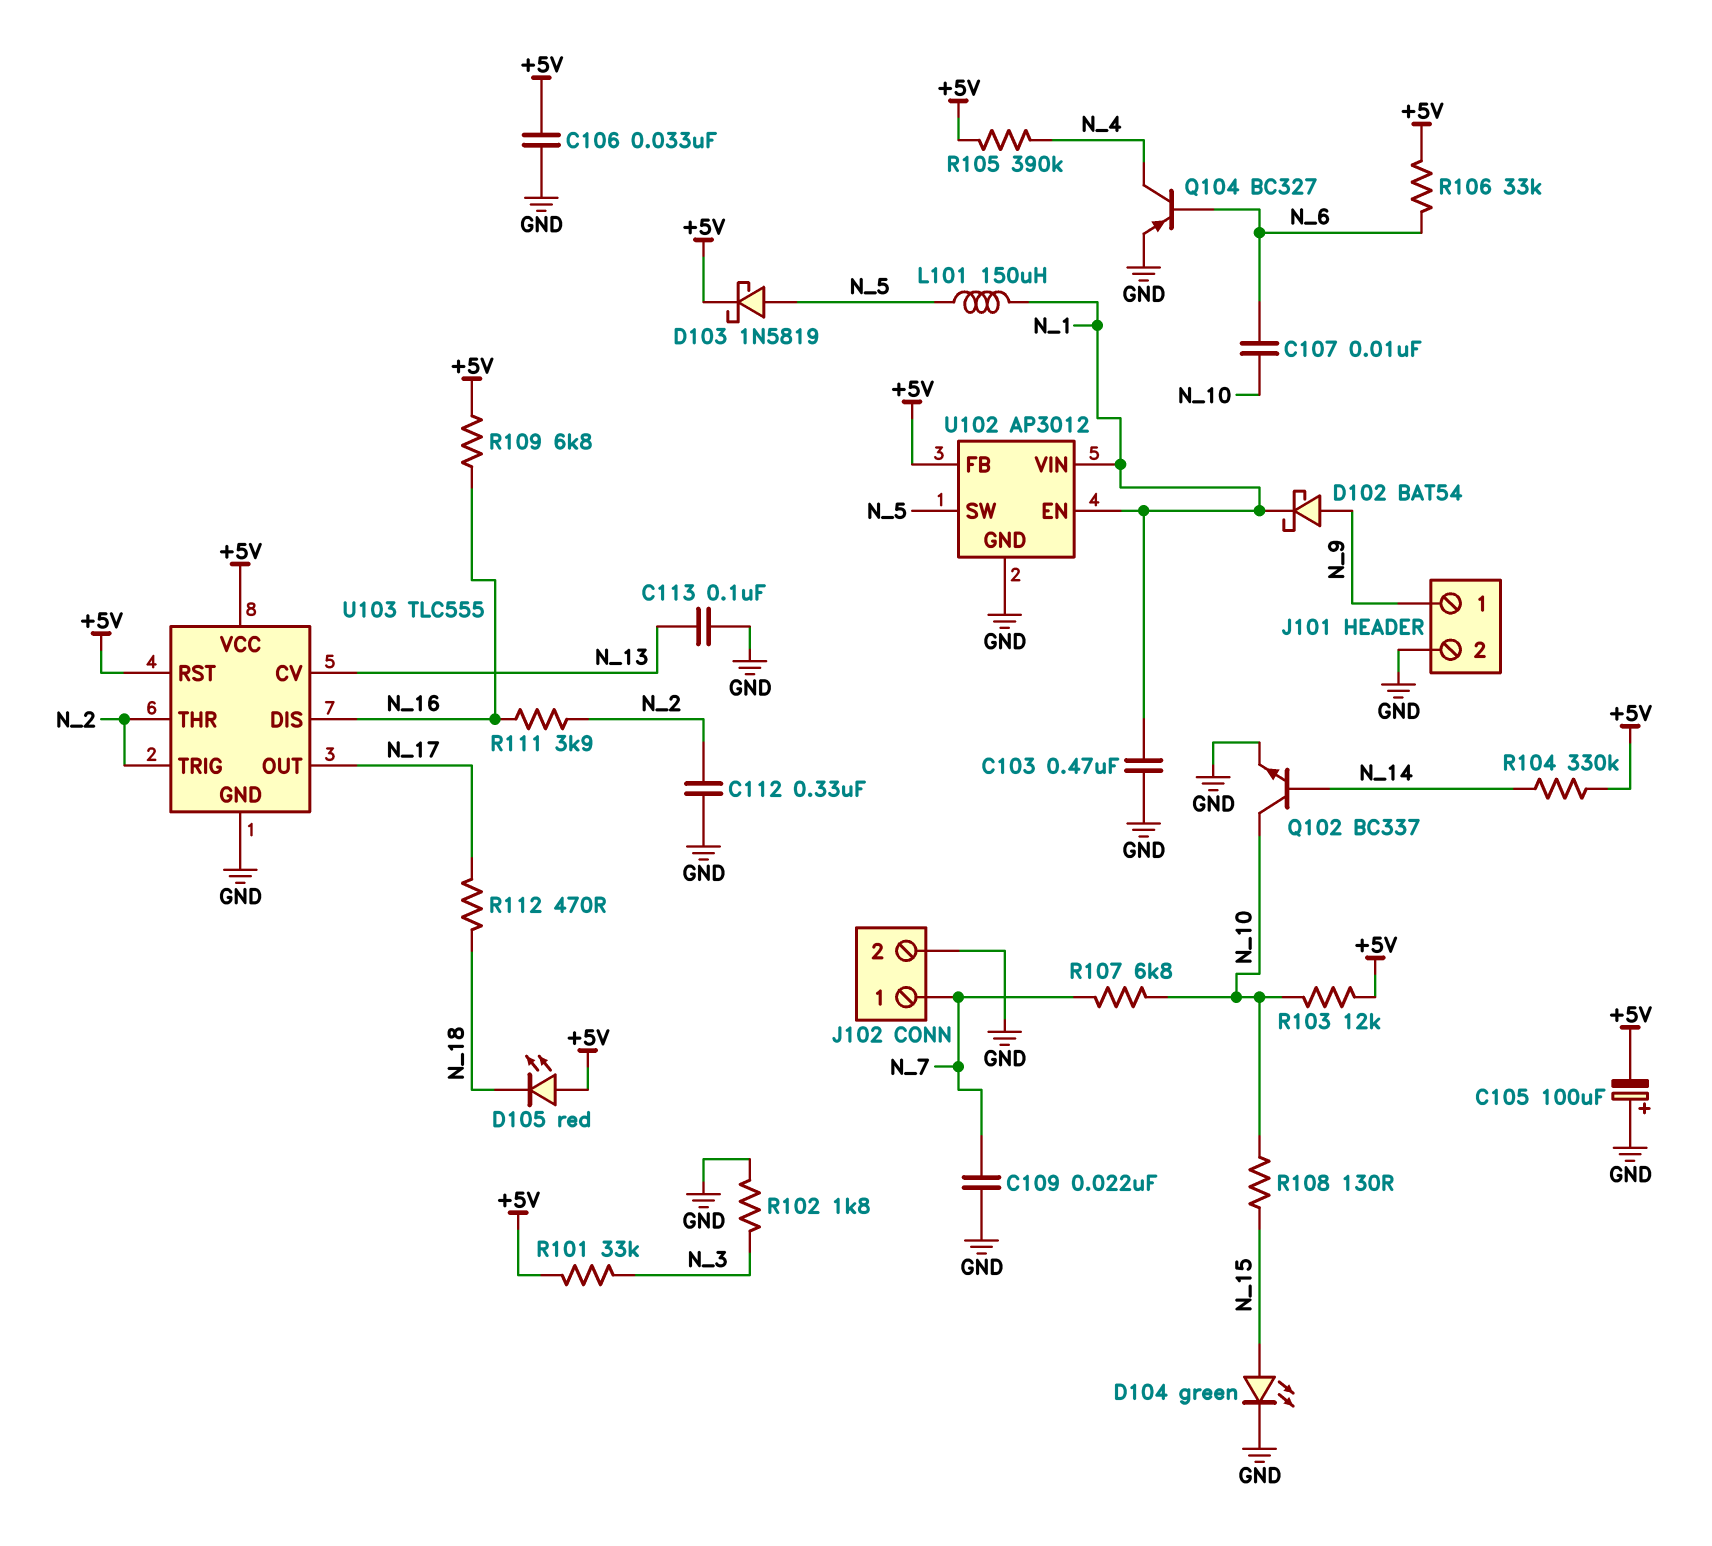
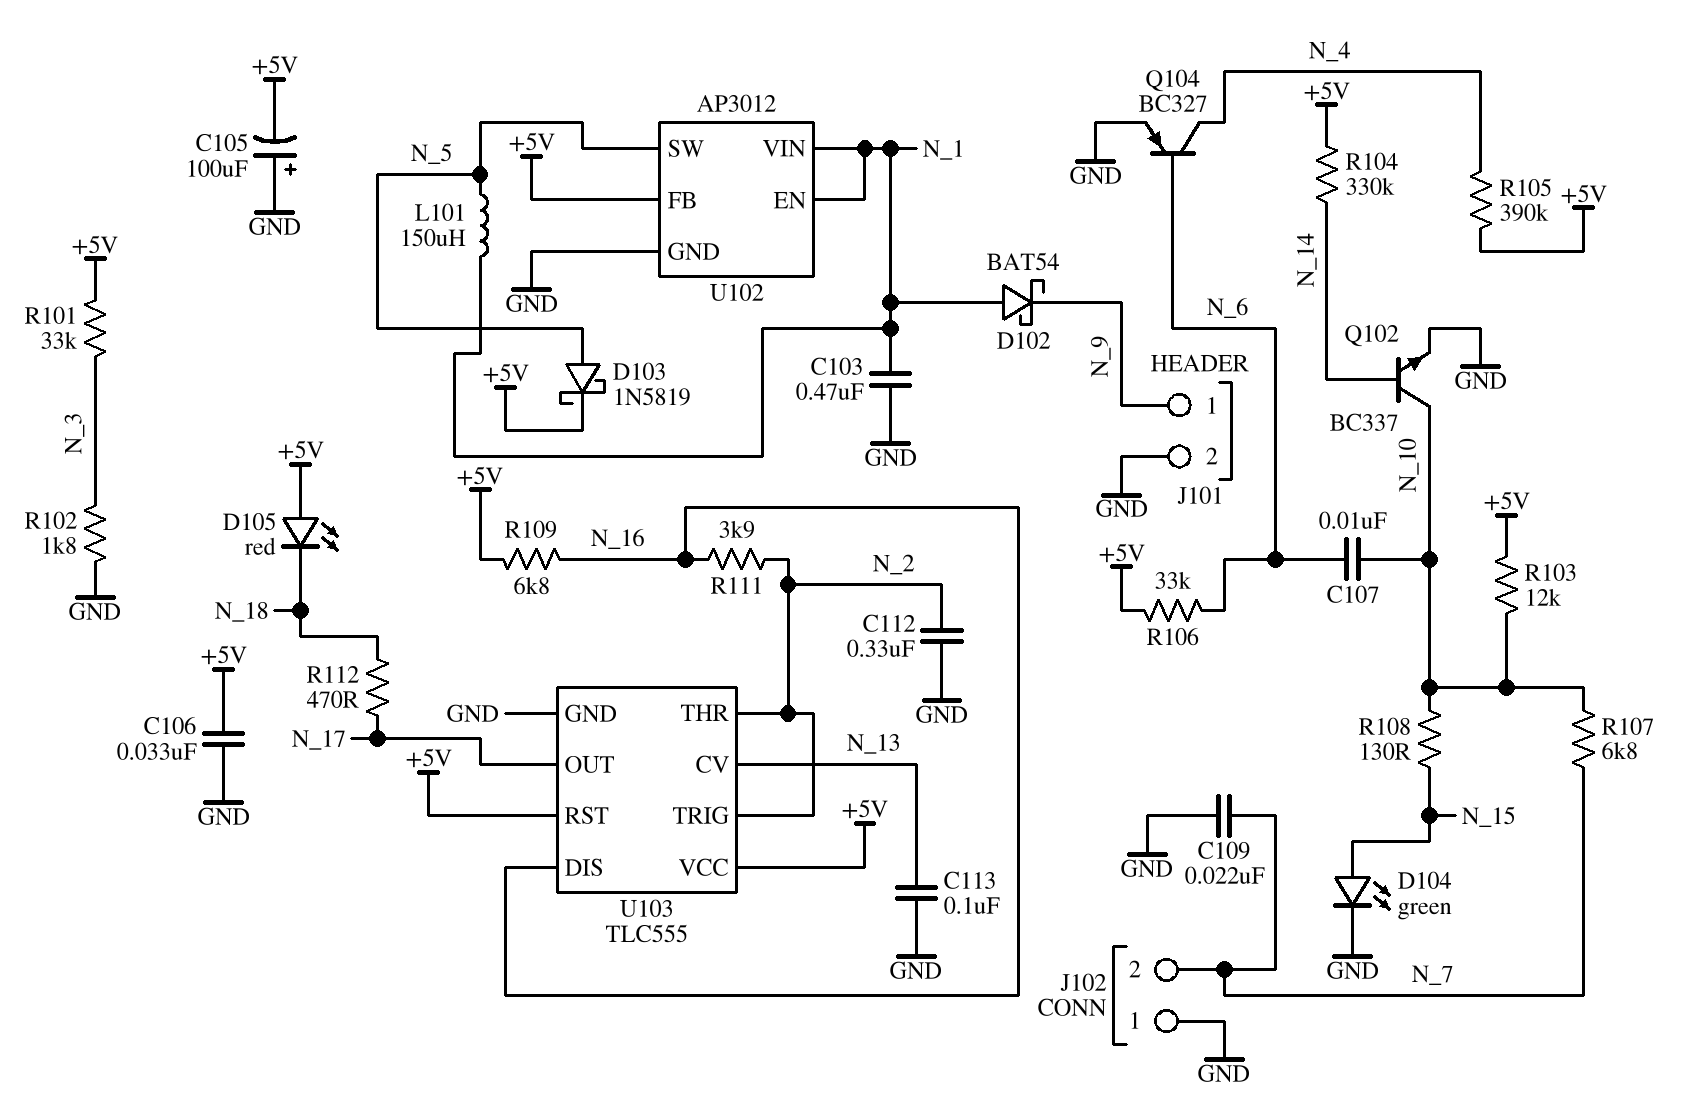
D102: schottky BAT54 (A N_9, K N_1) -> schottky BAT54 (A N_1, K N_9)
J102 pin 1: N_7 -> GND
J102 pin 2: GND -> N_7

